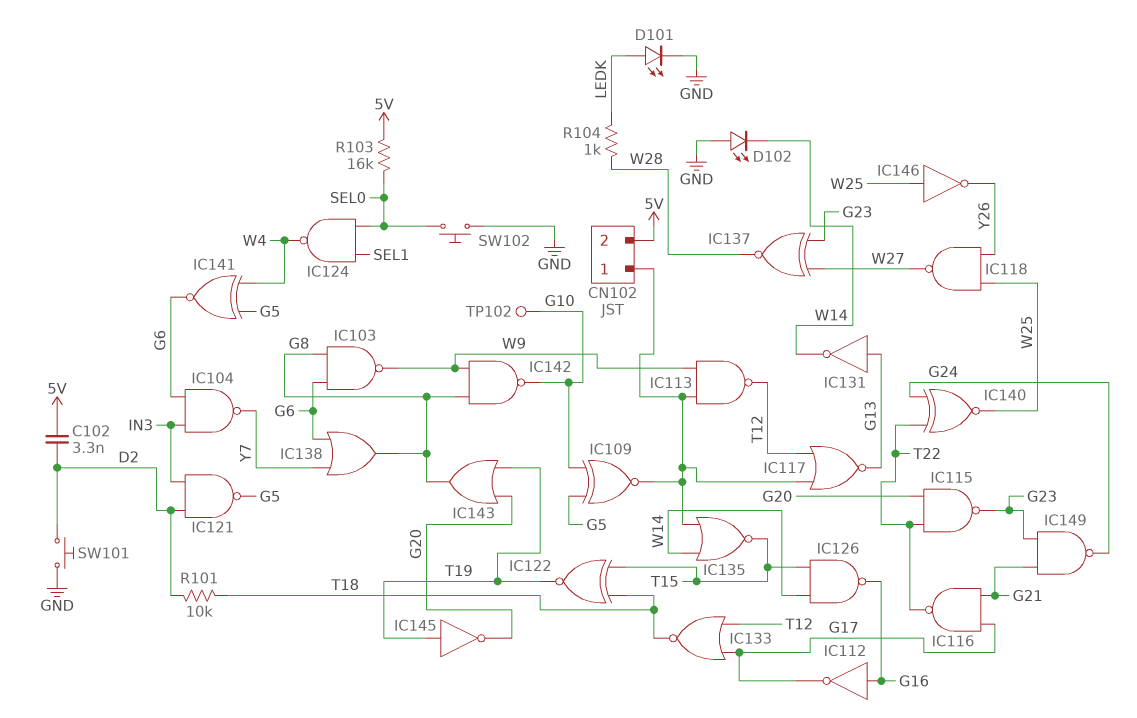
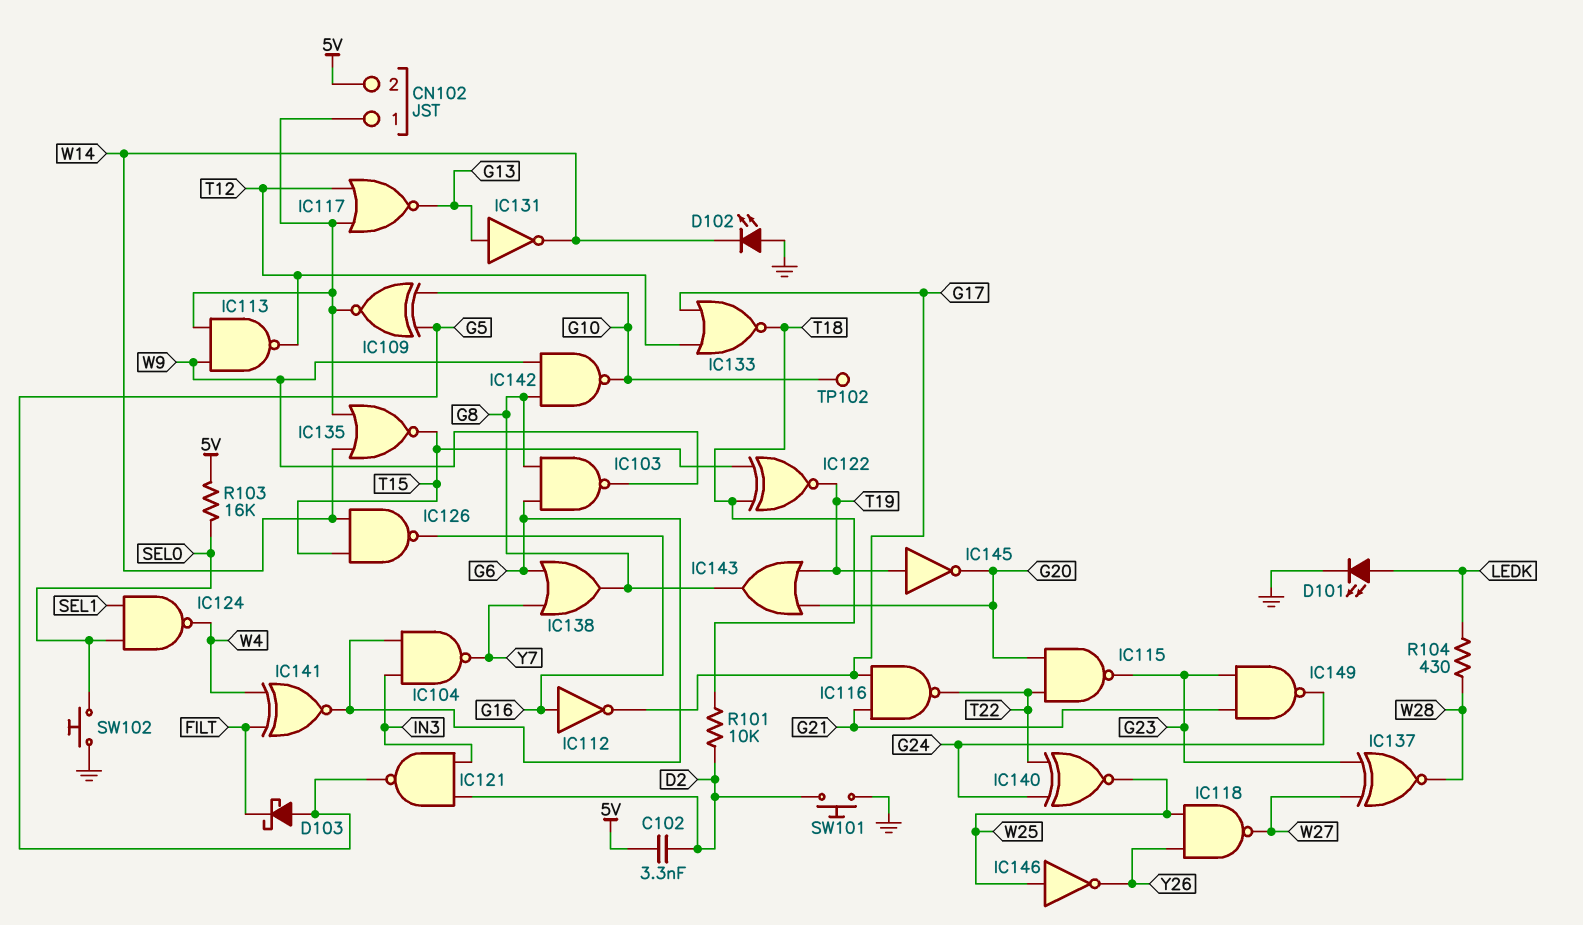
D103: none -> schottky (A G5, K FILT)
IC141: XNOR (in G5, in W4, out G6) -> XNOR (in FILT, in W4, out G6)
R104: 1k (LEDK, W28) -> 430 (LEDK, W28)

